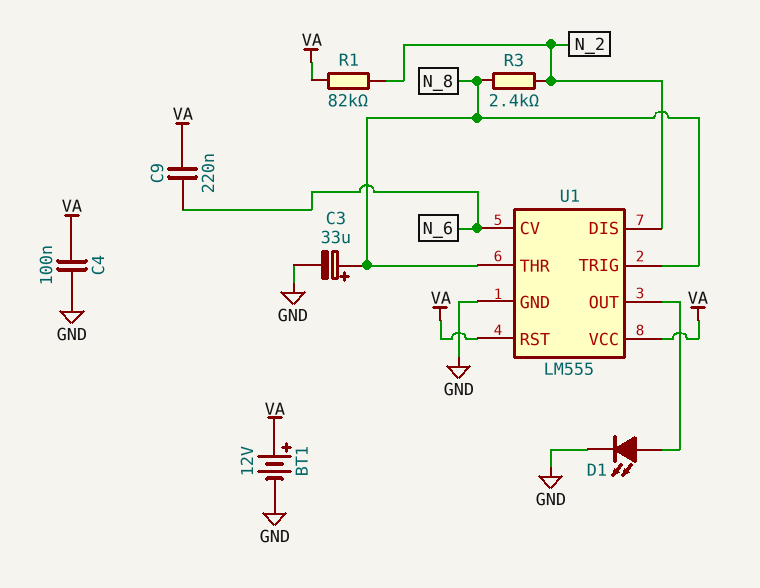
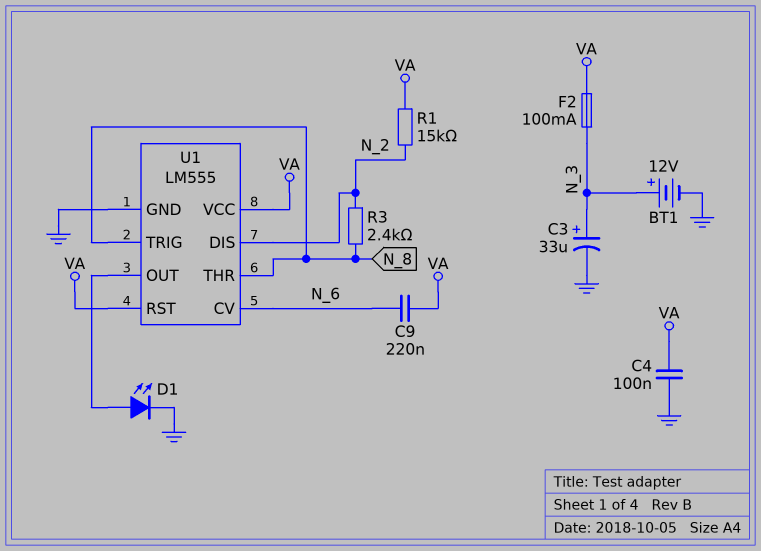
BT1: 12V (plus VA, minus GND) -> 12V (plus N_3, minus GND)
C3: 33uF (plus N_8, minus GND) -> 33uF (plus N_3, minus GND)
F2: none -> 100mA (N_3, VA)
R1: 82k (N_2, VA) -> 15k (N_2, VA)

